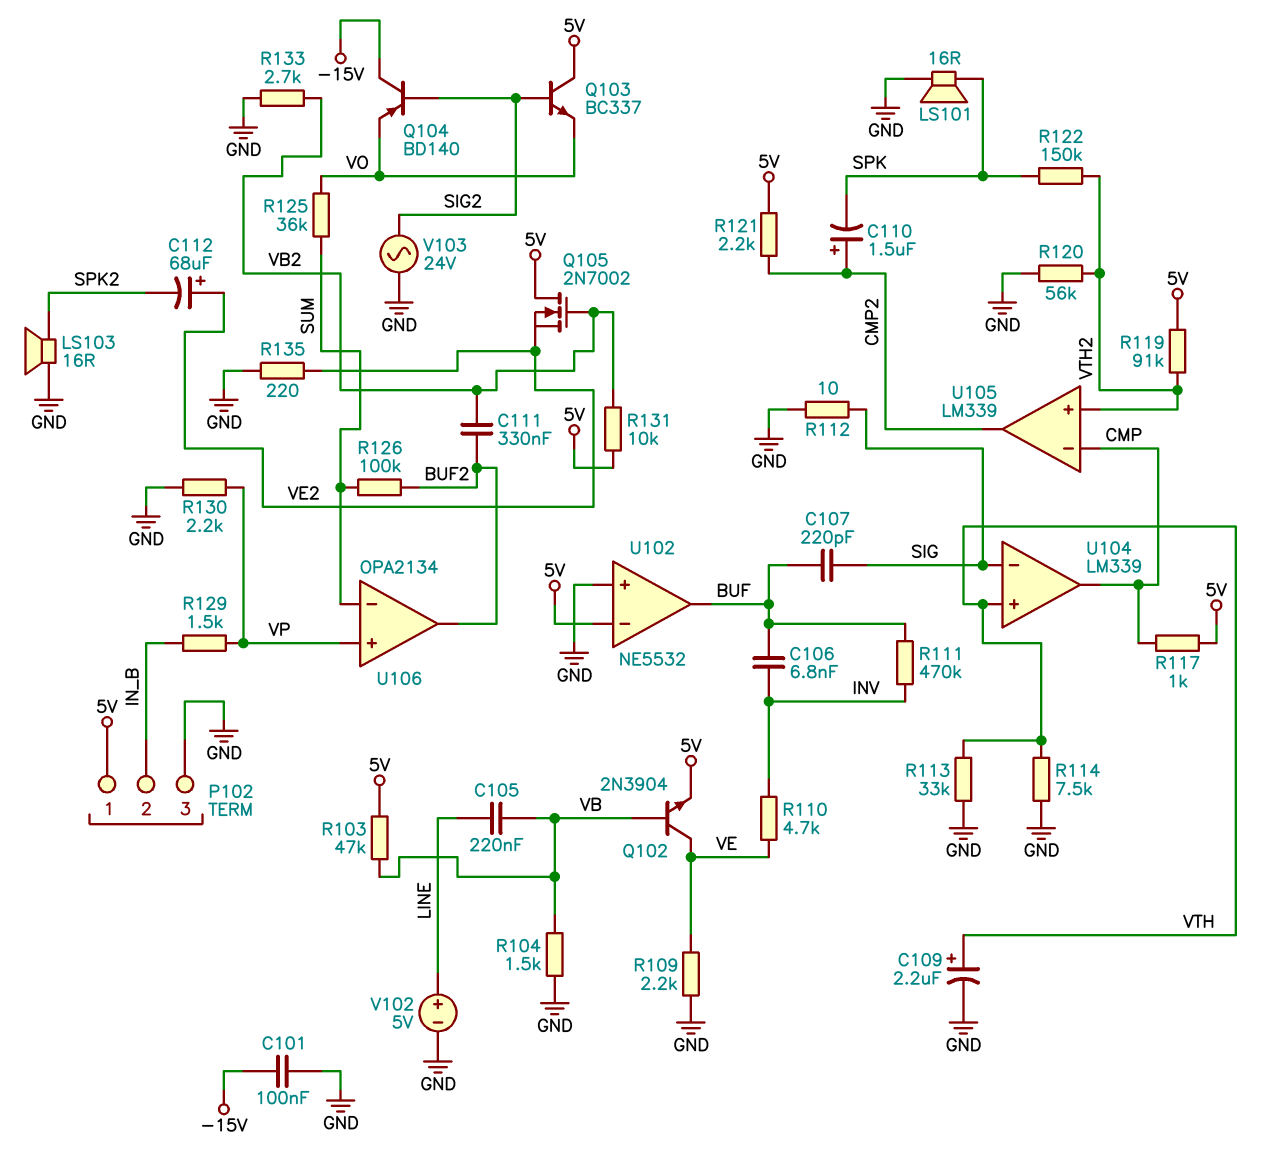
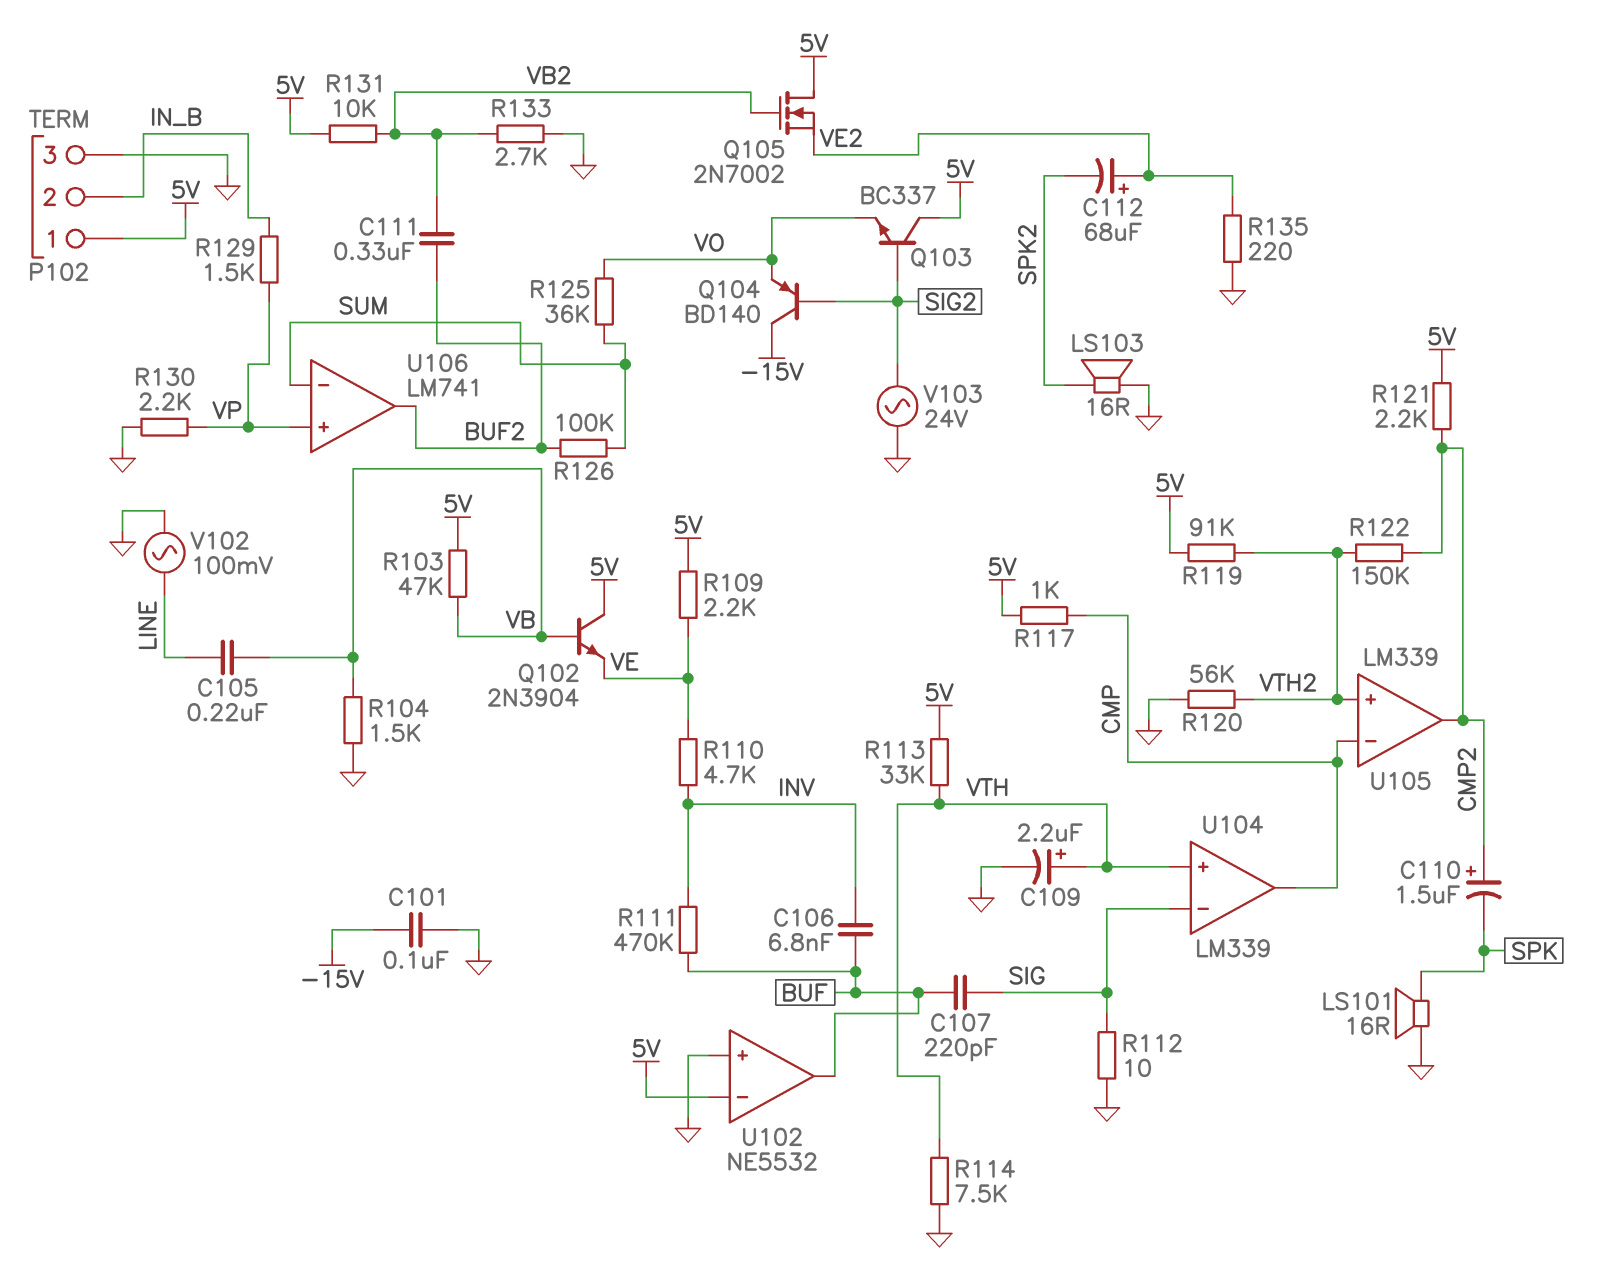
Q102: NPN 2N3904 (B VB, C VE, E 5V) -> NPN 2N3904 (B VB, C 5V, E VE)
R109: 2.2k (GND, VE) -> 2.2k (5V, VE)
R113: 33k (GND, VTH) -> 33k (5V, VTH)
R122: 150k (SPK, VTH2) -> 150k (CMP2, VTH2)
U106: OPA2134 -> LM741
V102: 5V (plus LINE, minus GND) -> AC 100mV (GND, LINE)

